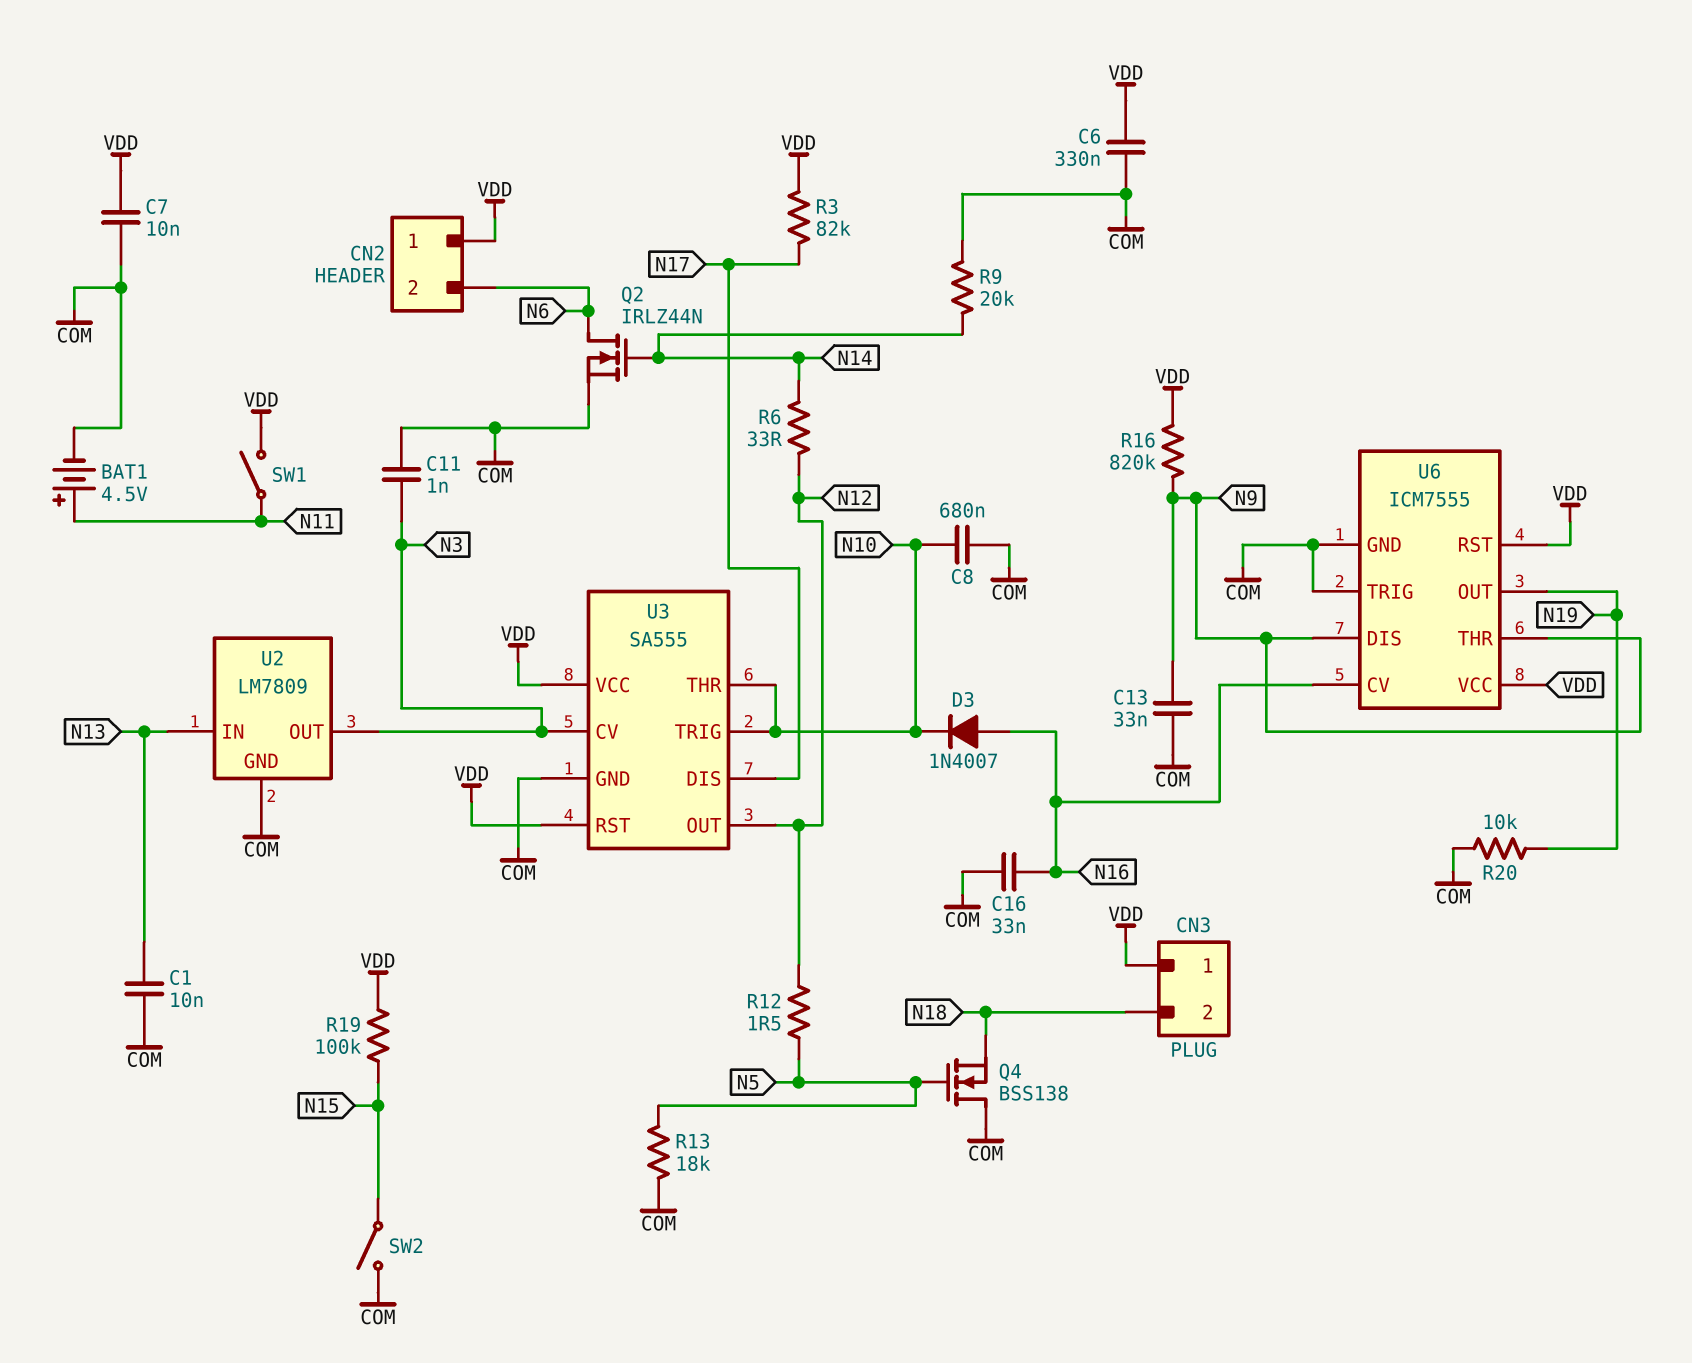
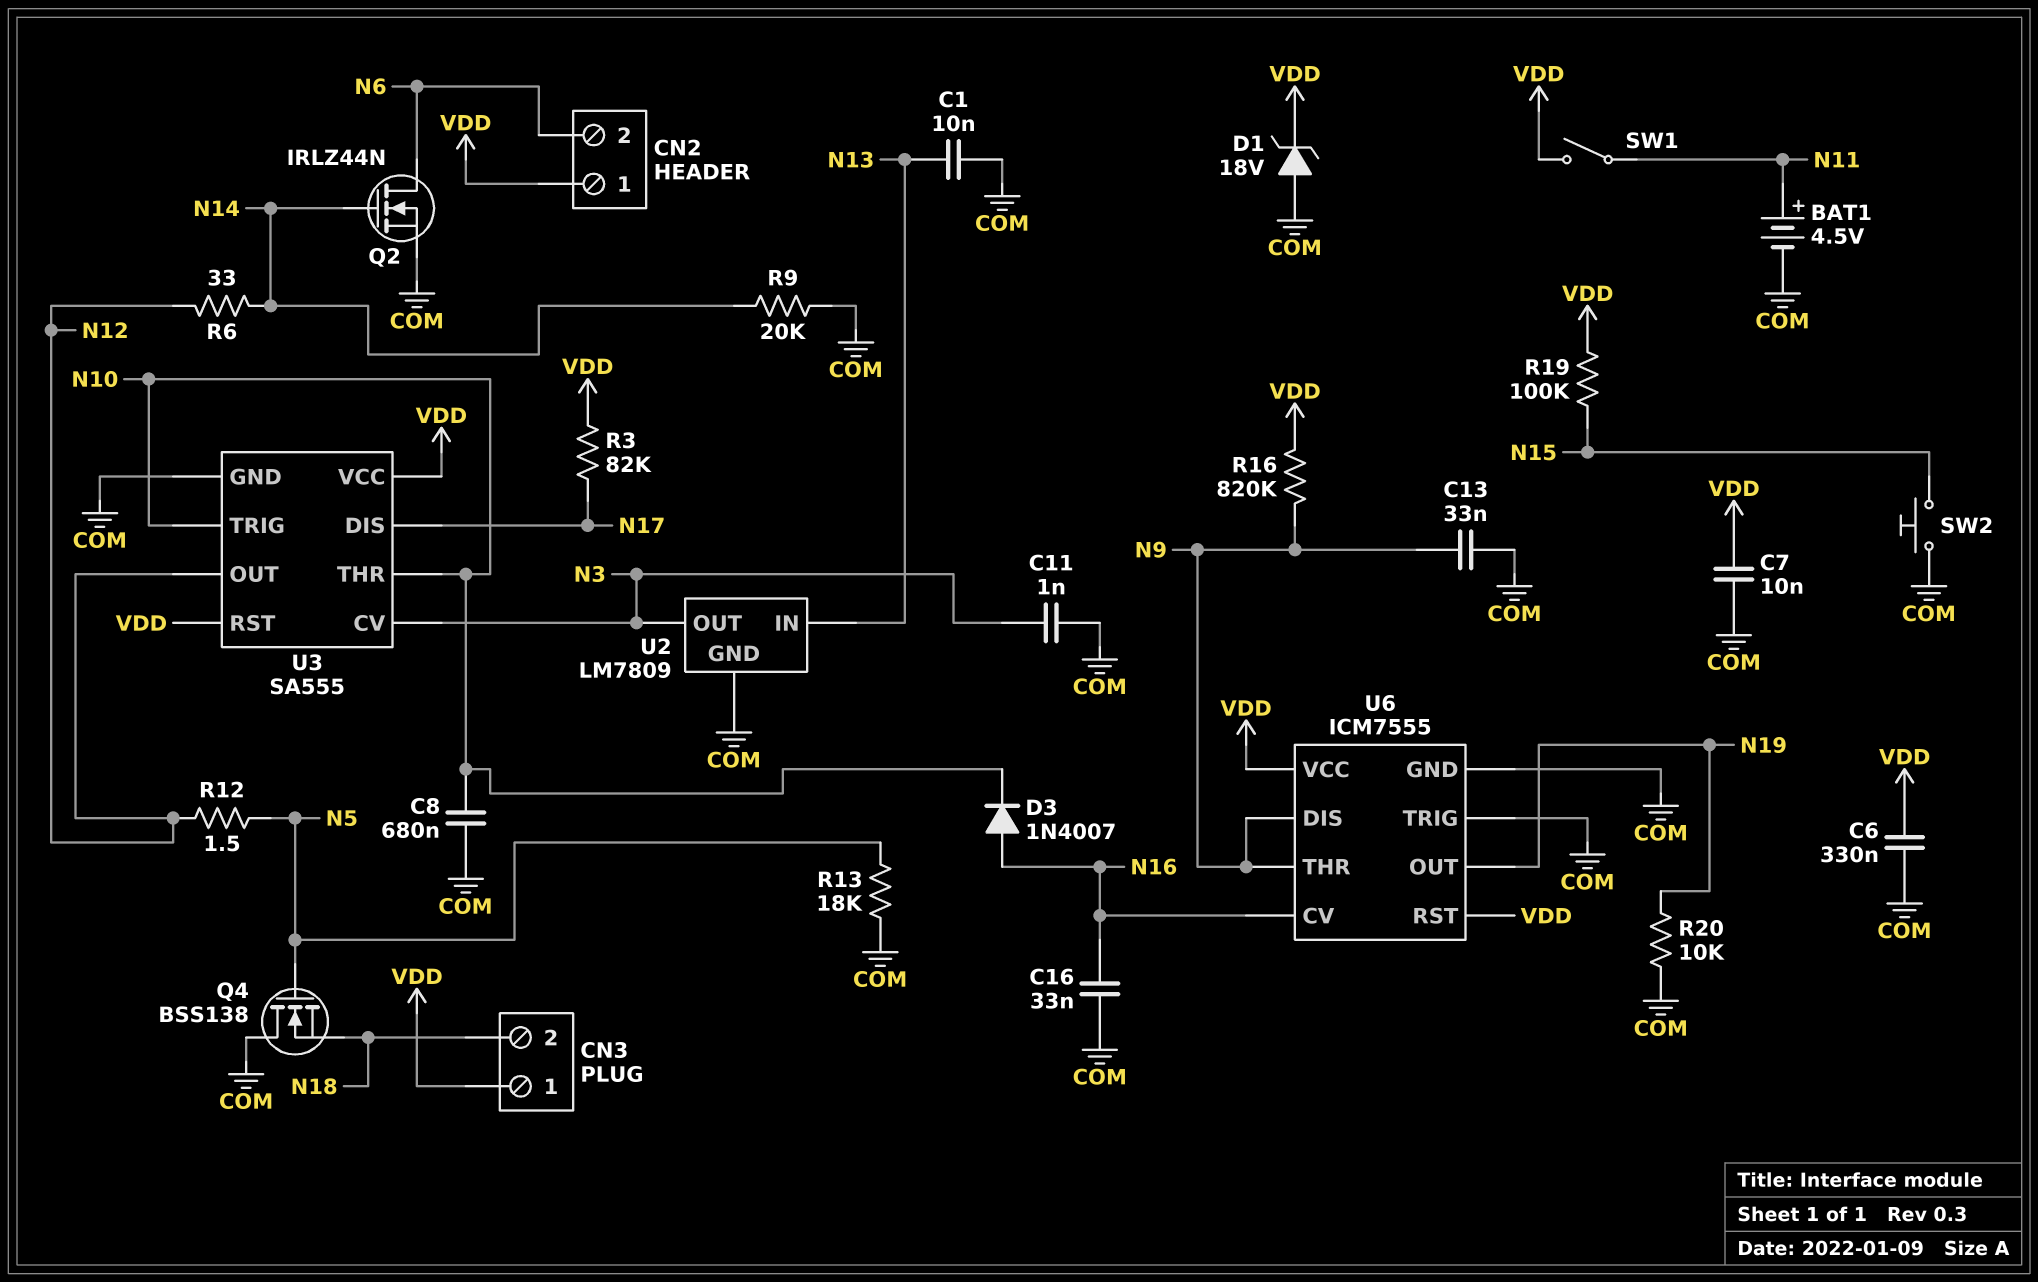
D1: none -> zener 18V (A COM, K VDD)
SW2: switch (COM, N15) -> button (COM, N15)

